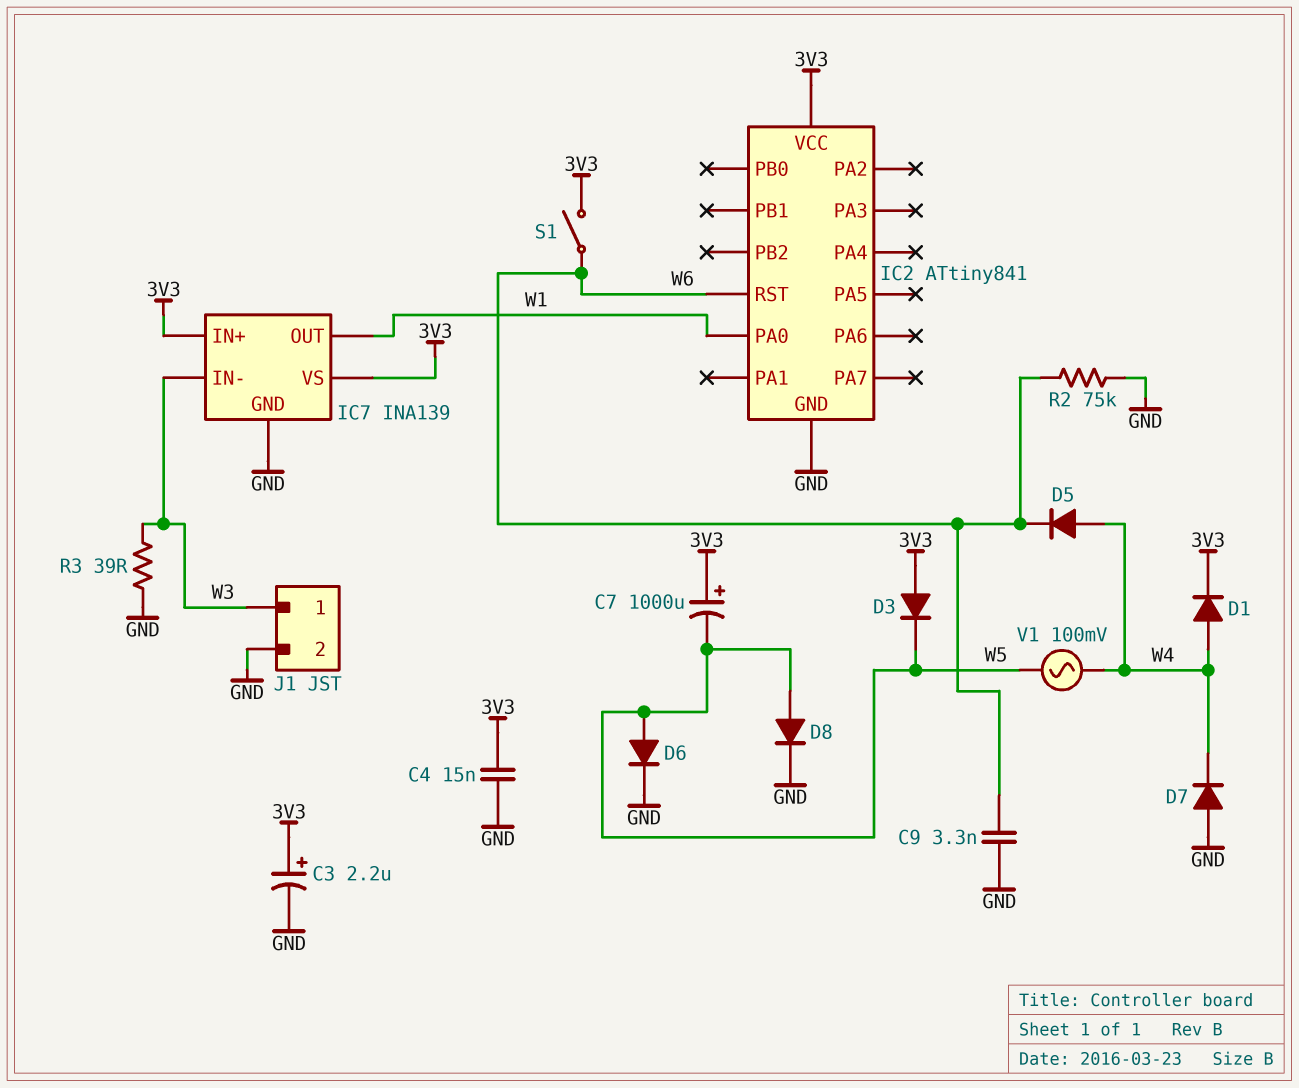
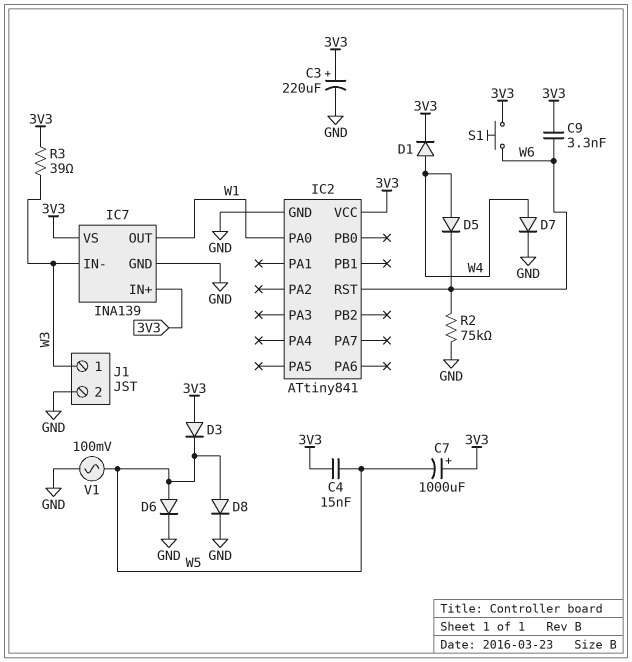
C3: 2.2uF (plus 3V3, minus GND) -> 220uF (plus 3V3, minus GND)
C4: 15nF (3V3, GND) -> 15nF (3V3, W5)
C9: 3.3nF (GND, W6) -> 3.3nF (3V3, W6)
D7: diode (A GND, K W4) -> diode (A W4, K GND)
R3: 39 (GND, W3) -> 39 (3V3, W3)
S1: switch (3V3, W6) -> button (3V3, W6)
V1: AC 100mV (W4, W5) -> AC 100mV (GND, W5)

